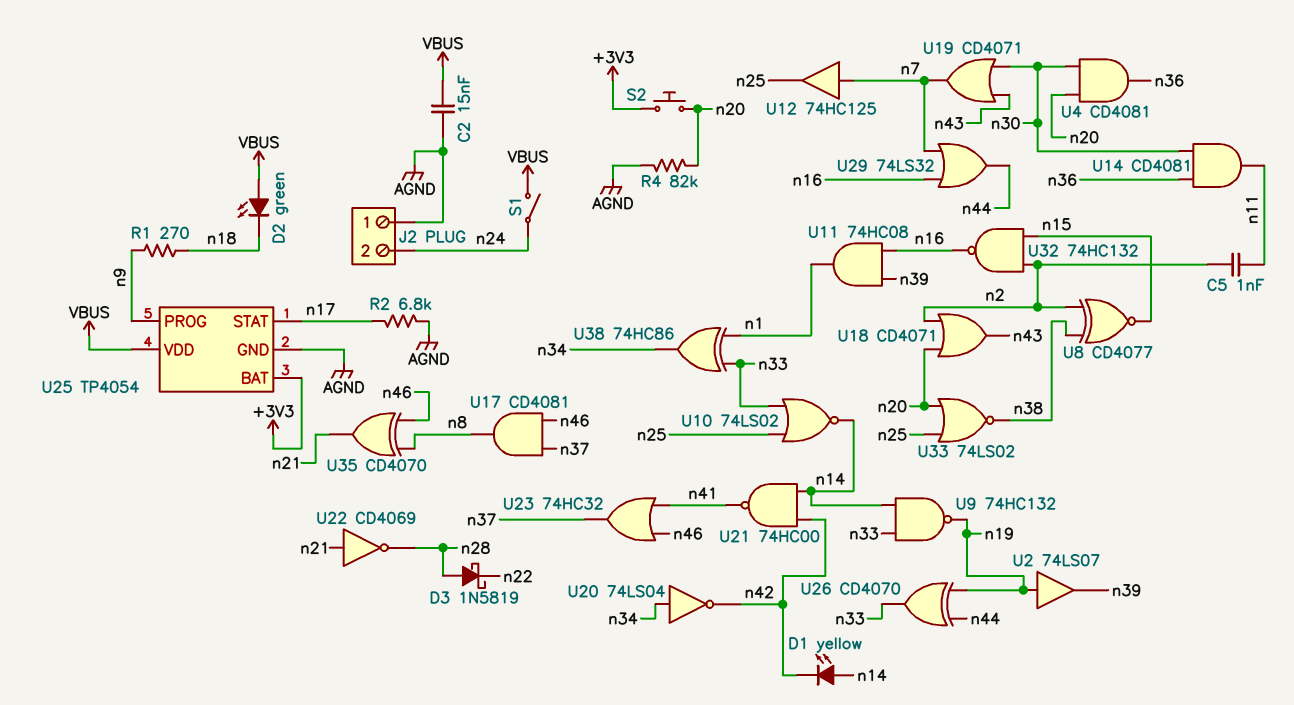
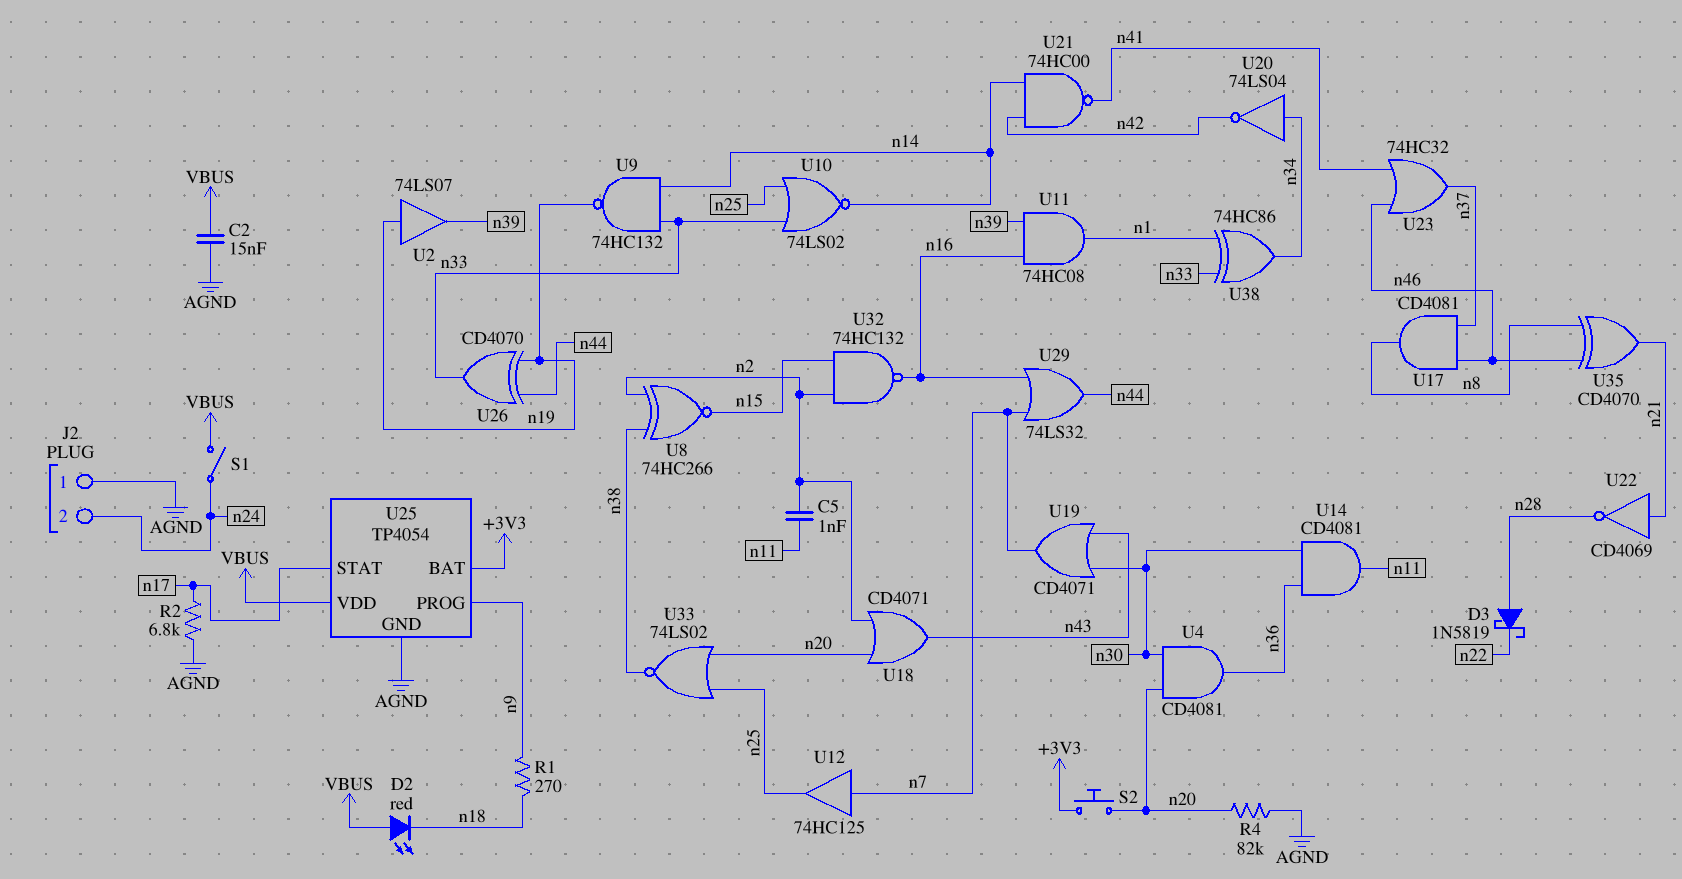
D1: LED yellow (A n14, K n42) -> none
D2: LED green (A VBUS, K n18) -> LED red (A VBUS, K n18)
U8: XNOR CD4077 (in n2, in n38, out n15) -> XNOR 74HC266 (in n2, in n38, out n15)

